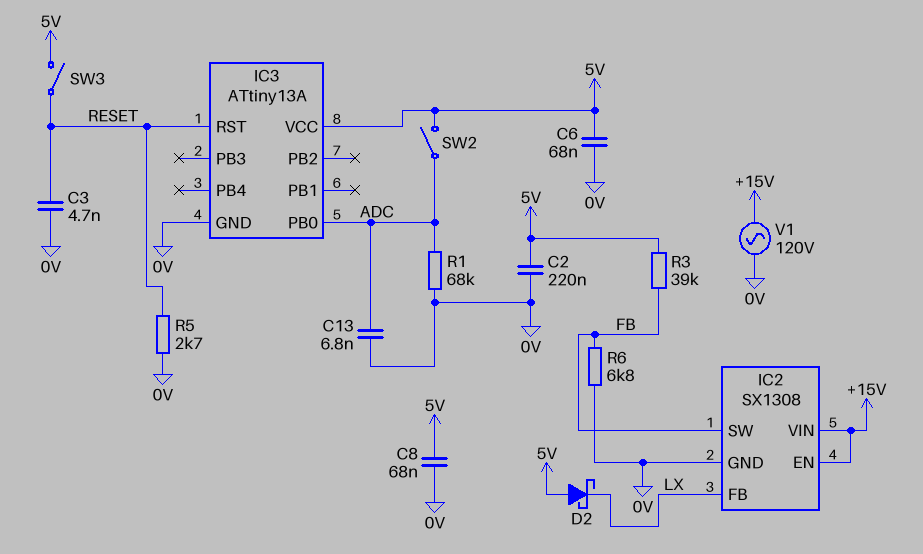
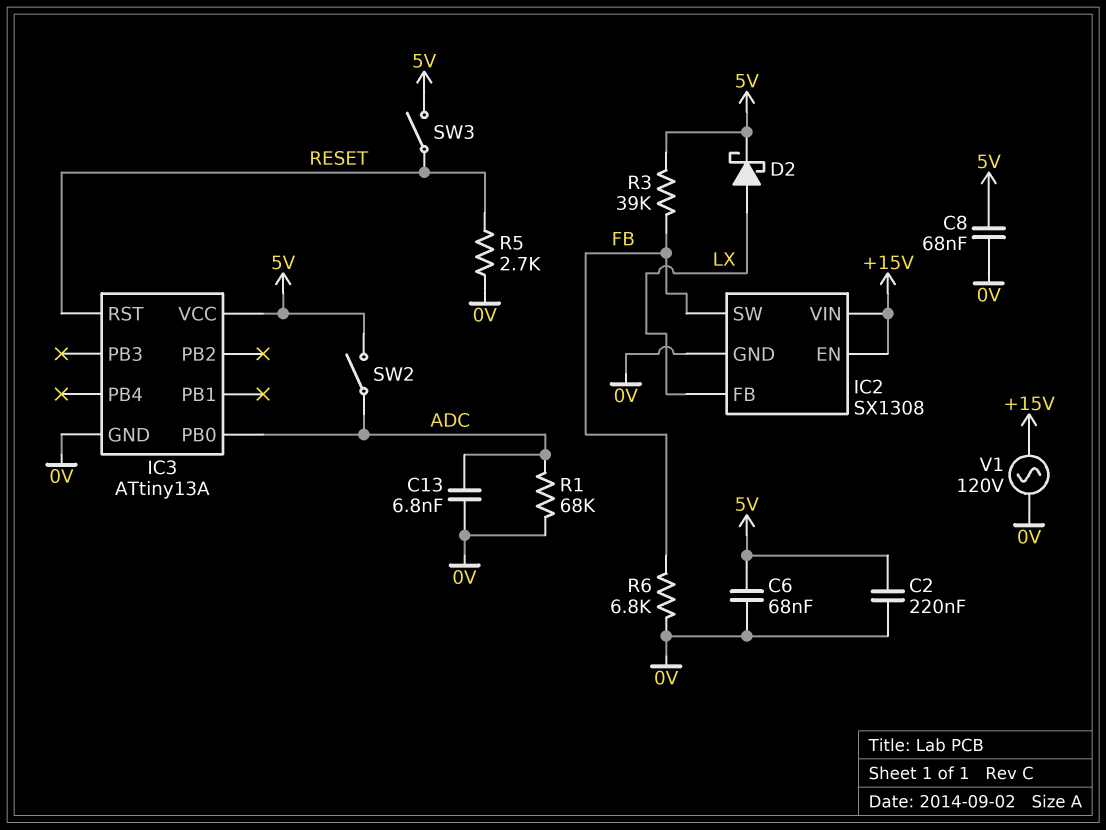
C3: 4.7nF (0V, RESET) -> none
D2: schottky (A 5V, K LX) -> schottky (A LX, K 5V)

